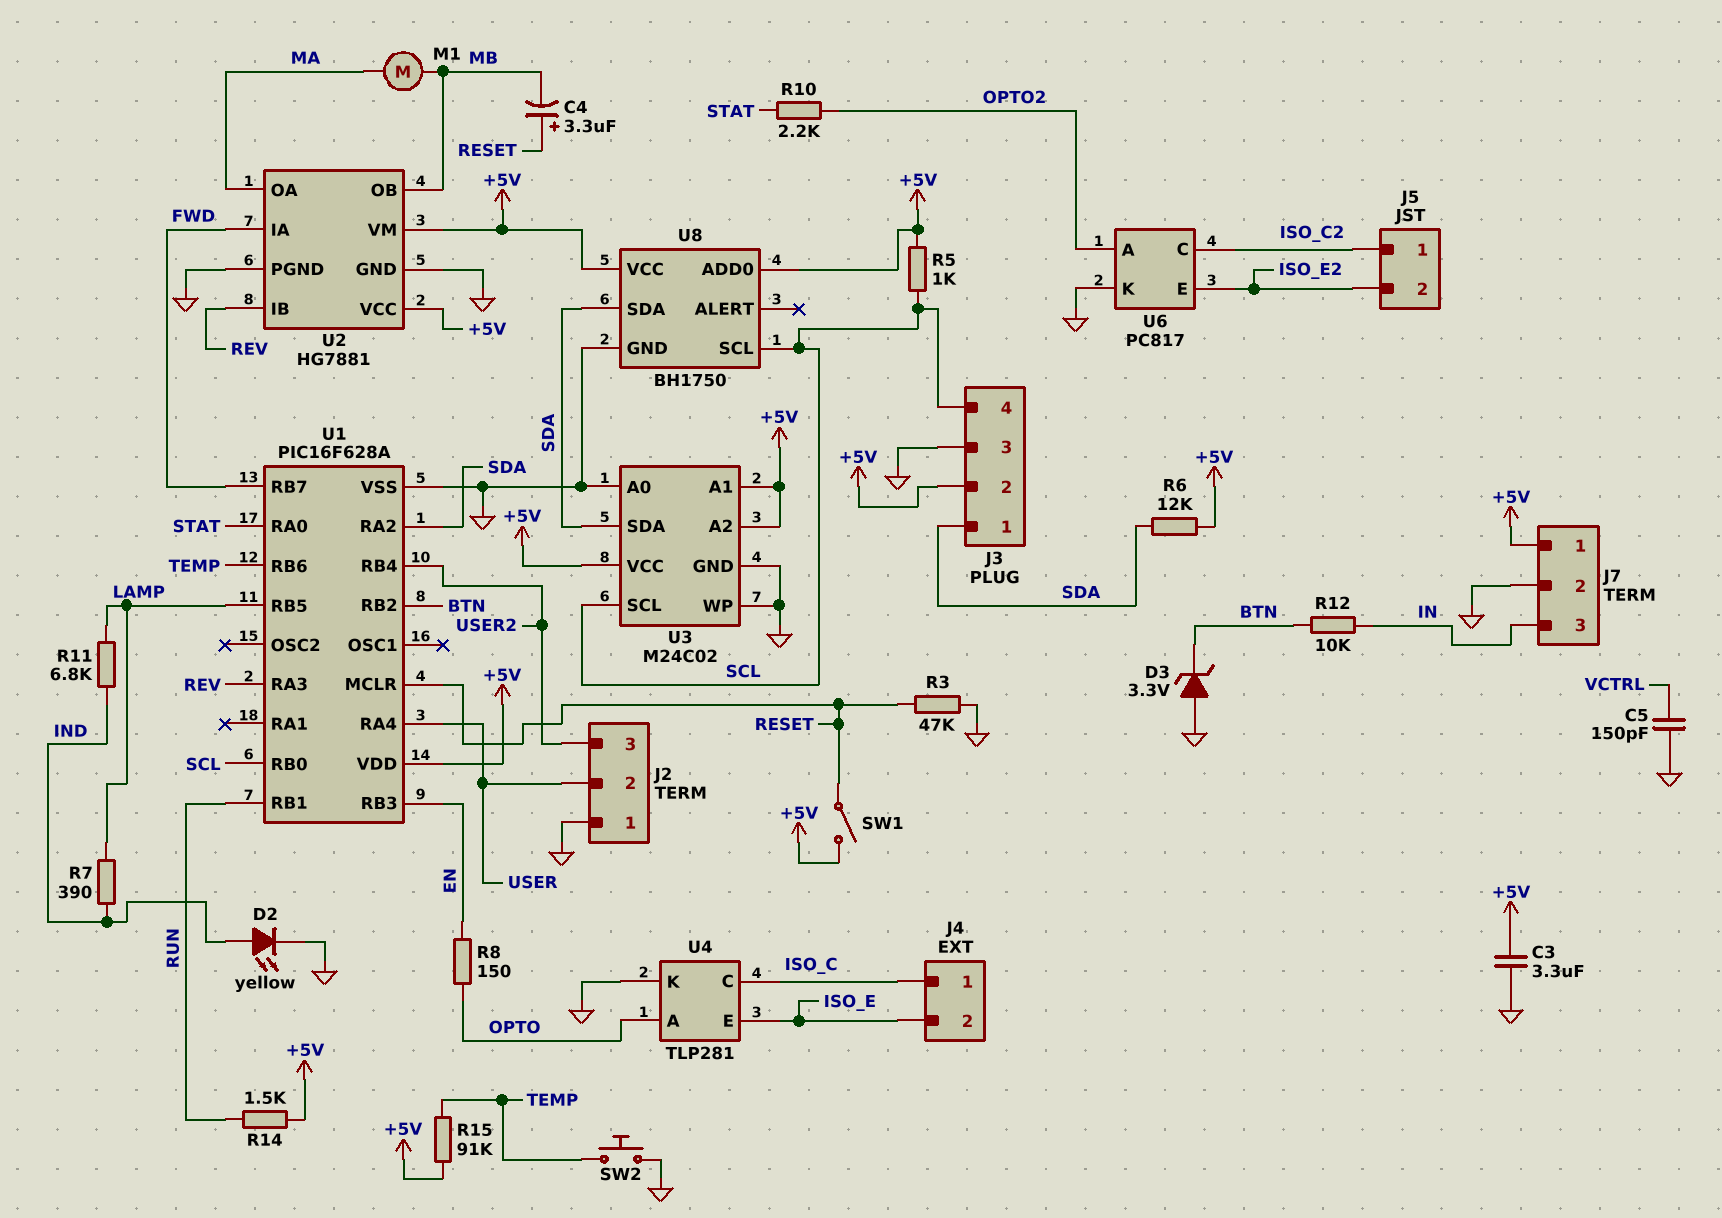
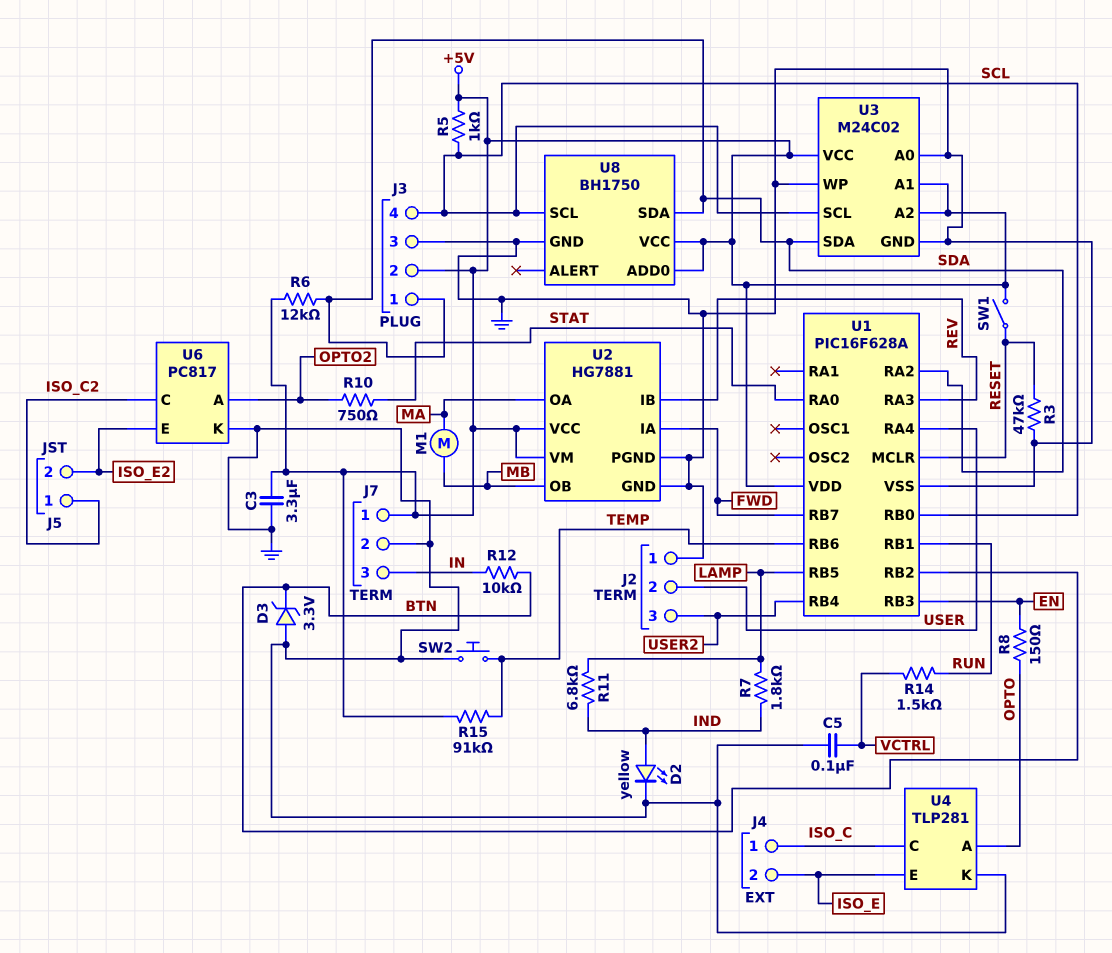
C4: 3.3uF (plus RESET, minus MB) -> none
C5: 150pF (GND, VCTRL) -> 100nF (GND, VCTRL)
R7: 390 (IND, LAMP) -> 1.8k (IND, LAMP)
R10: 2.2k (OPTO2, STAT) -> 750 (OPTO2, STAT)
R14: 1.5k (+5V, RUN) -> 1.5k (RUN, VCTRL)

